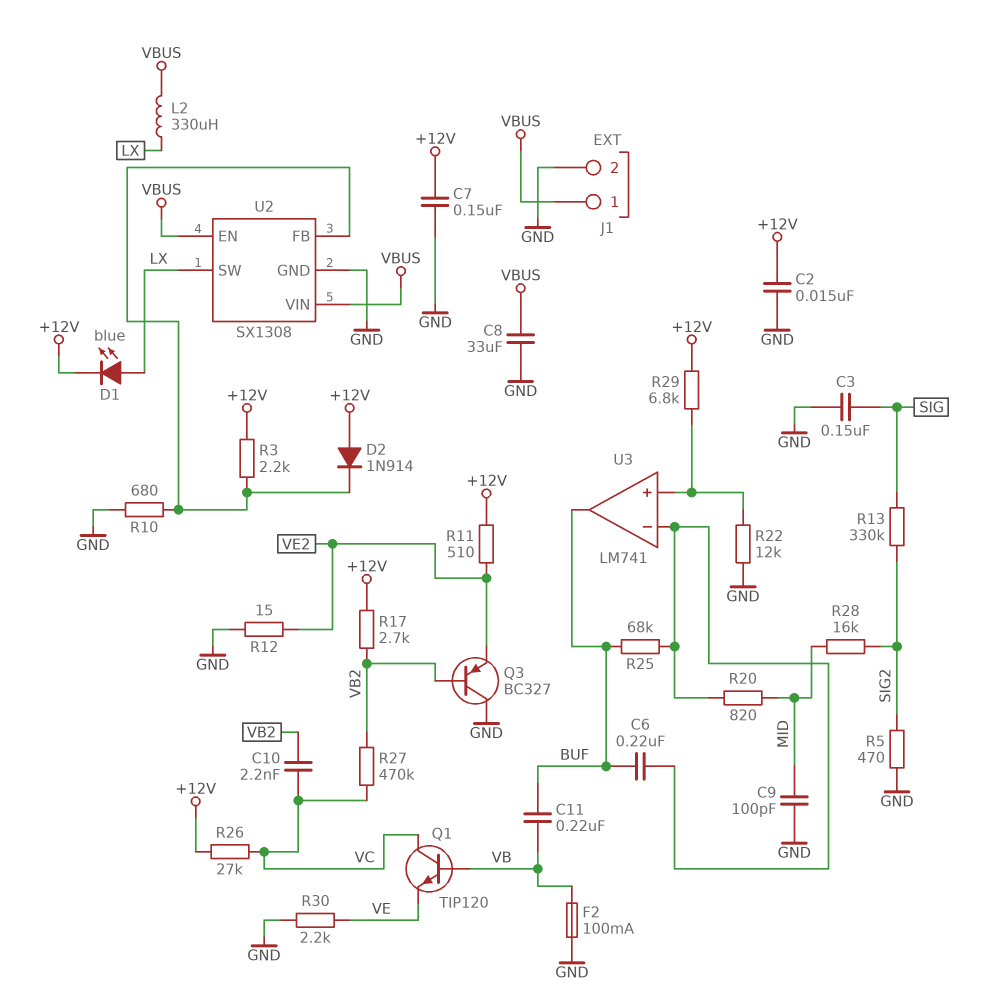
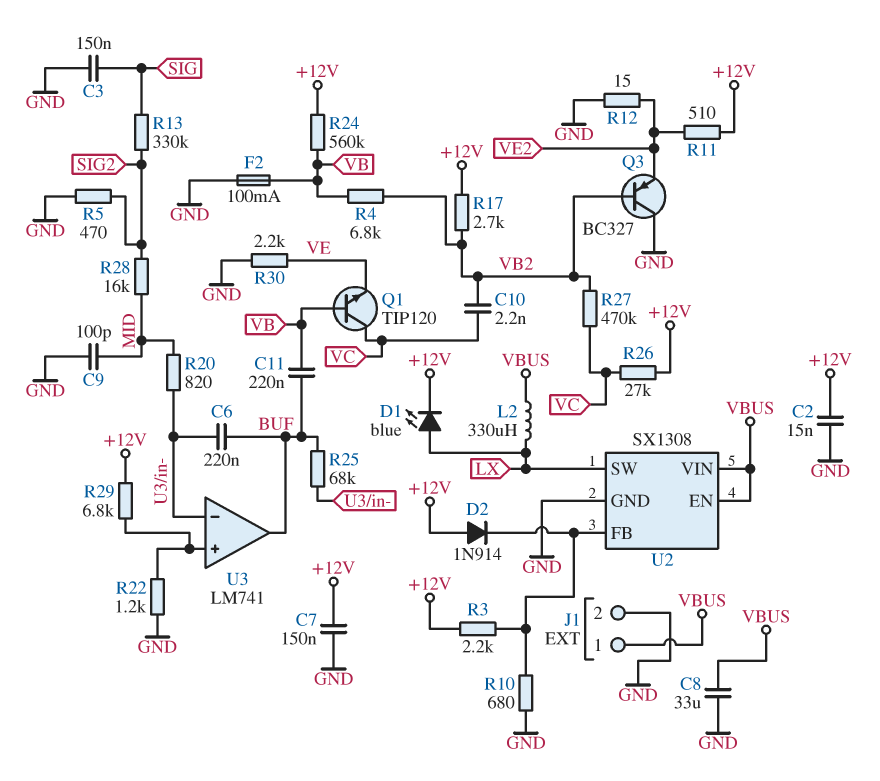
R4: none -> 6.8k (VB, VB2)
R22: 12k (GND, U3/in+) -> 1.2k (GND, U3/in+)
R24: none -> 560k (+12V, VB)

